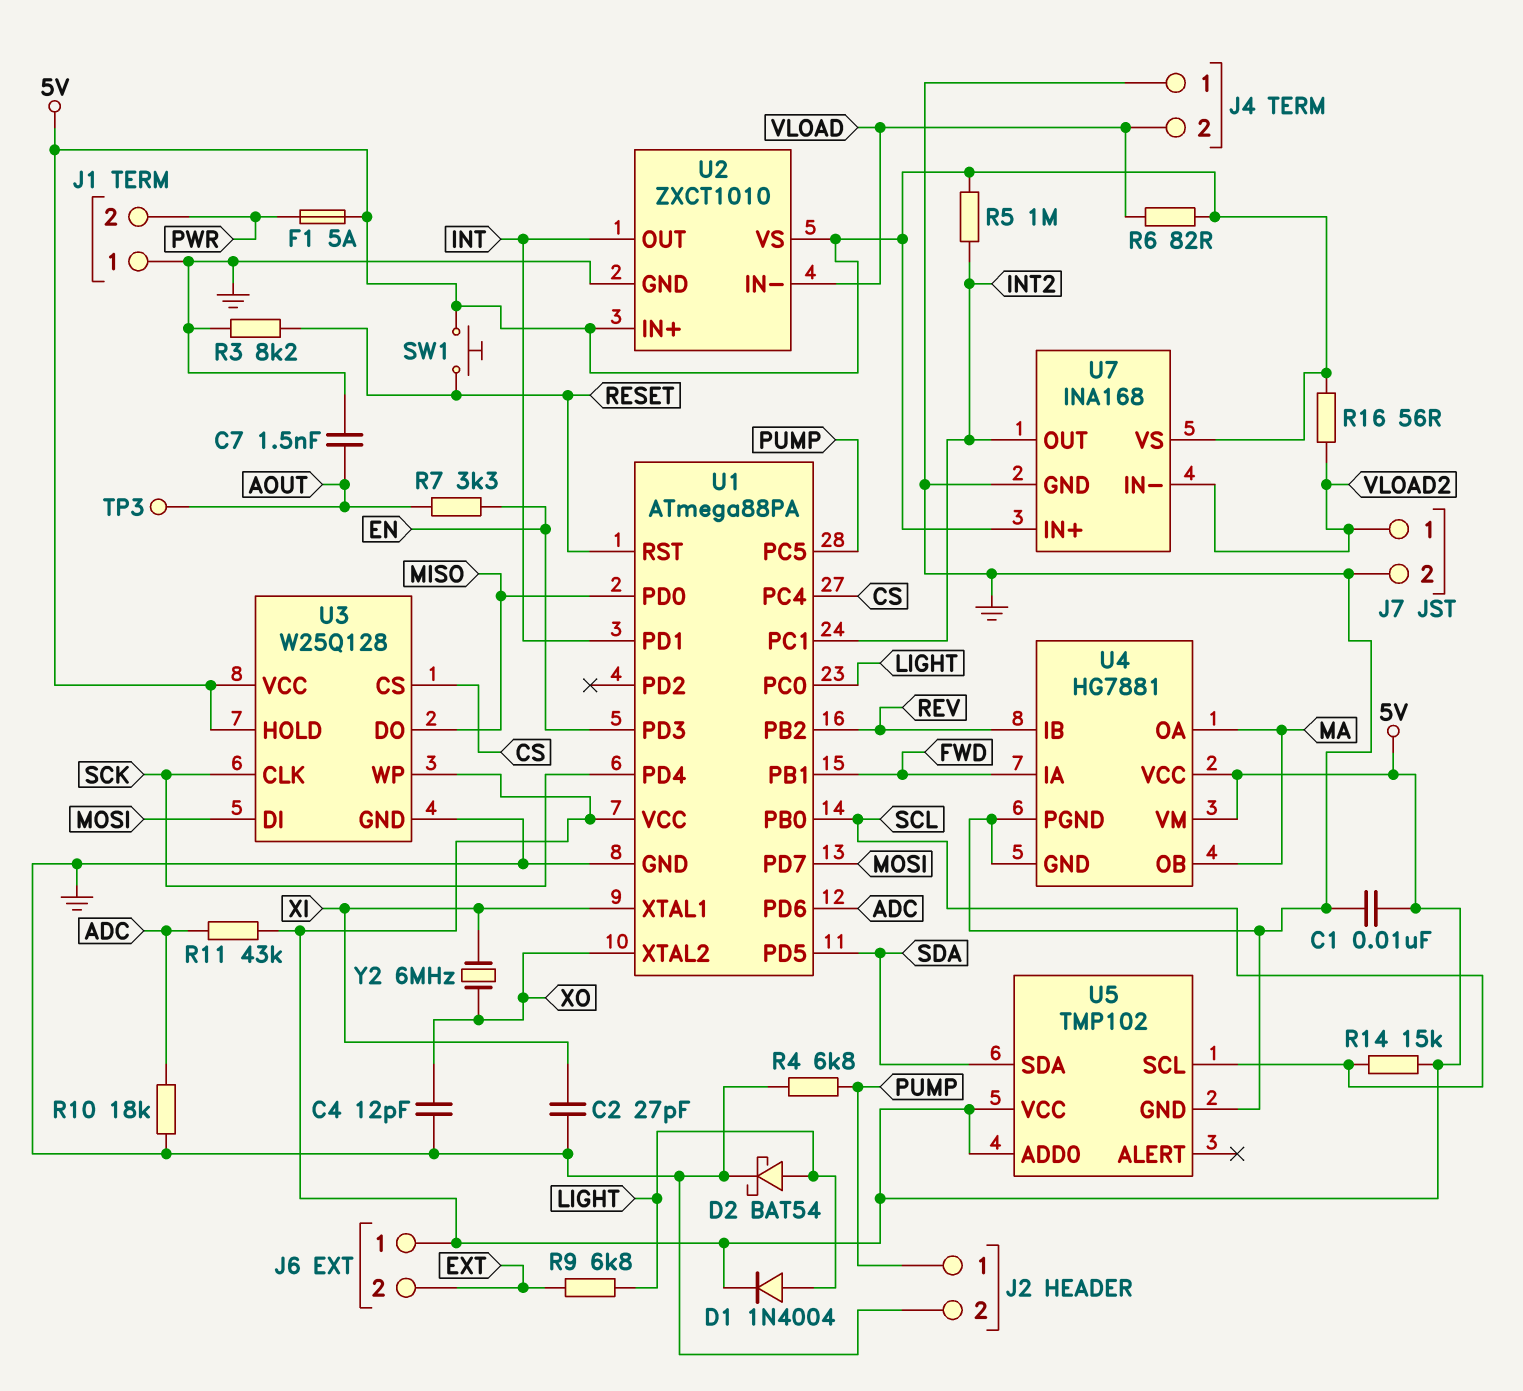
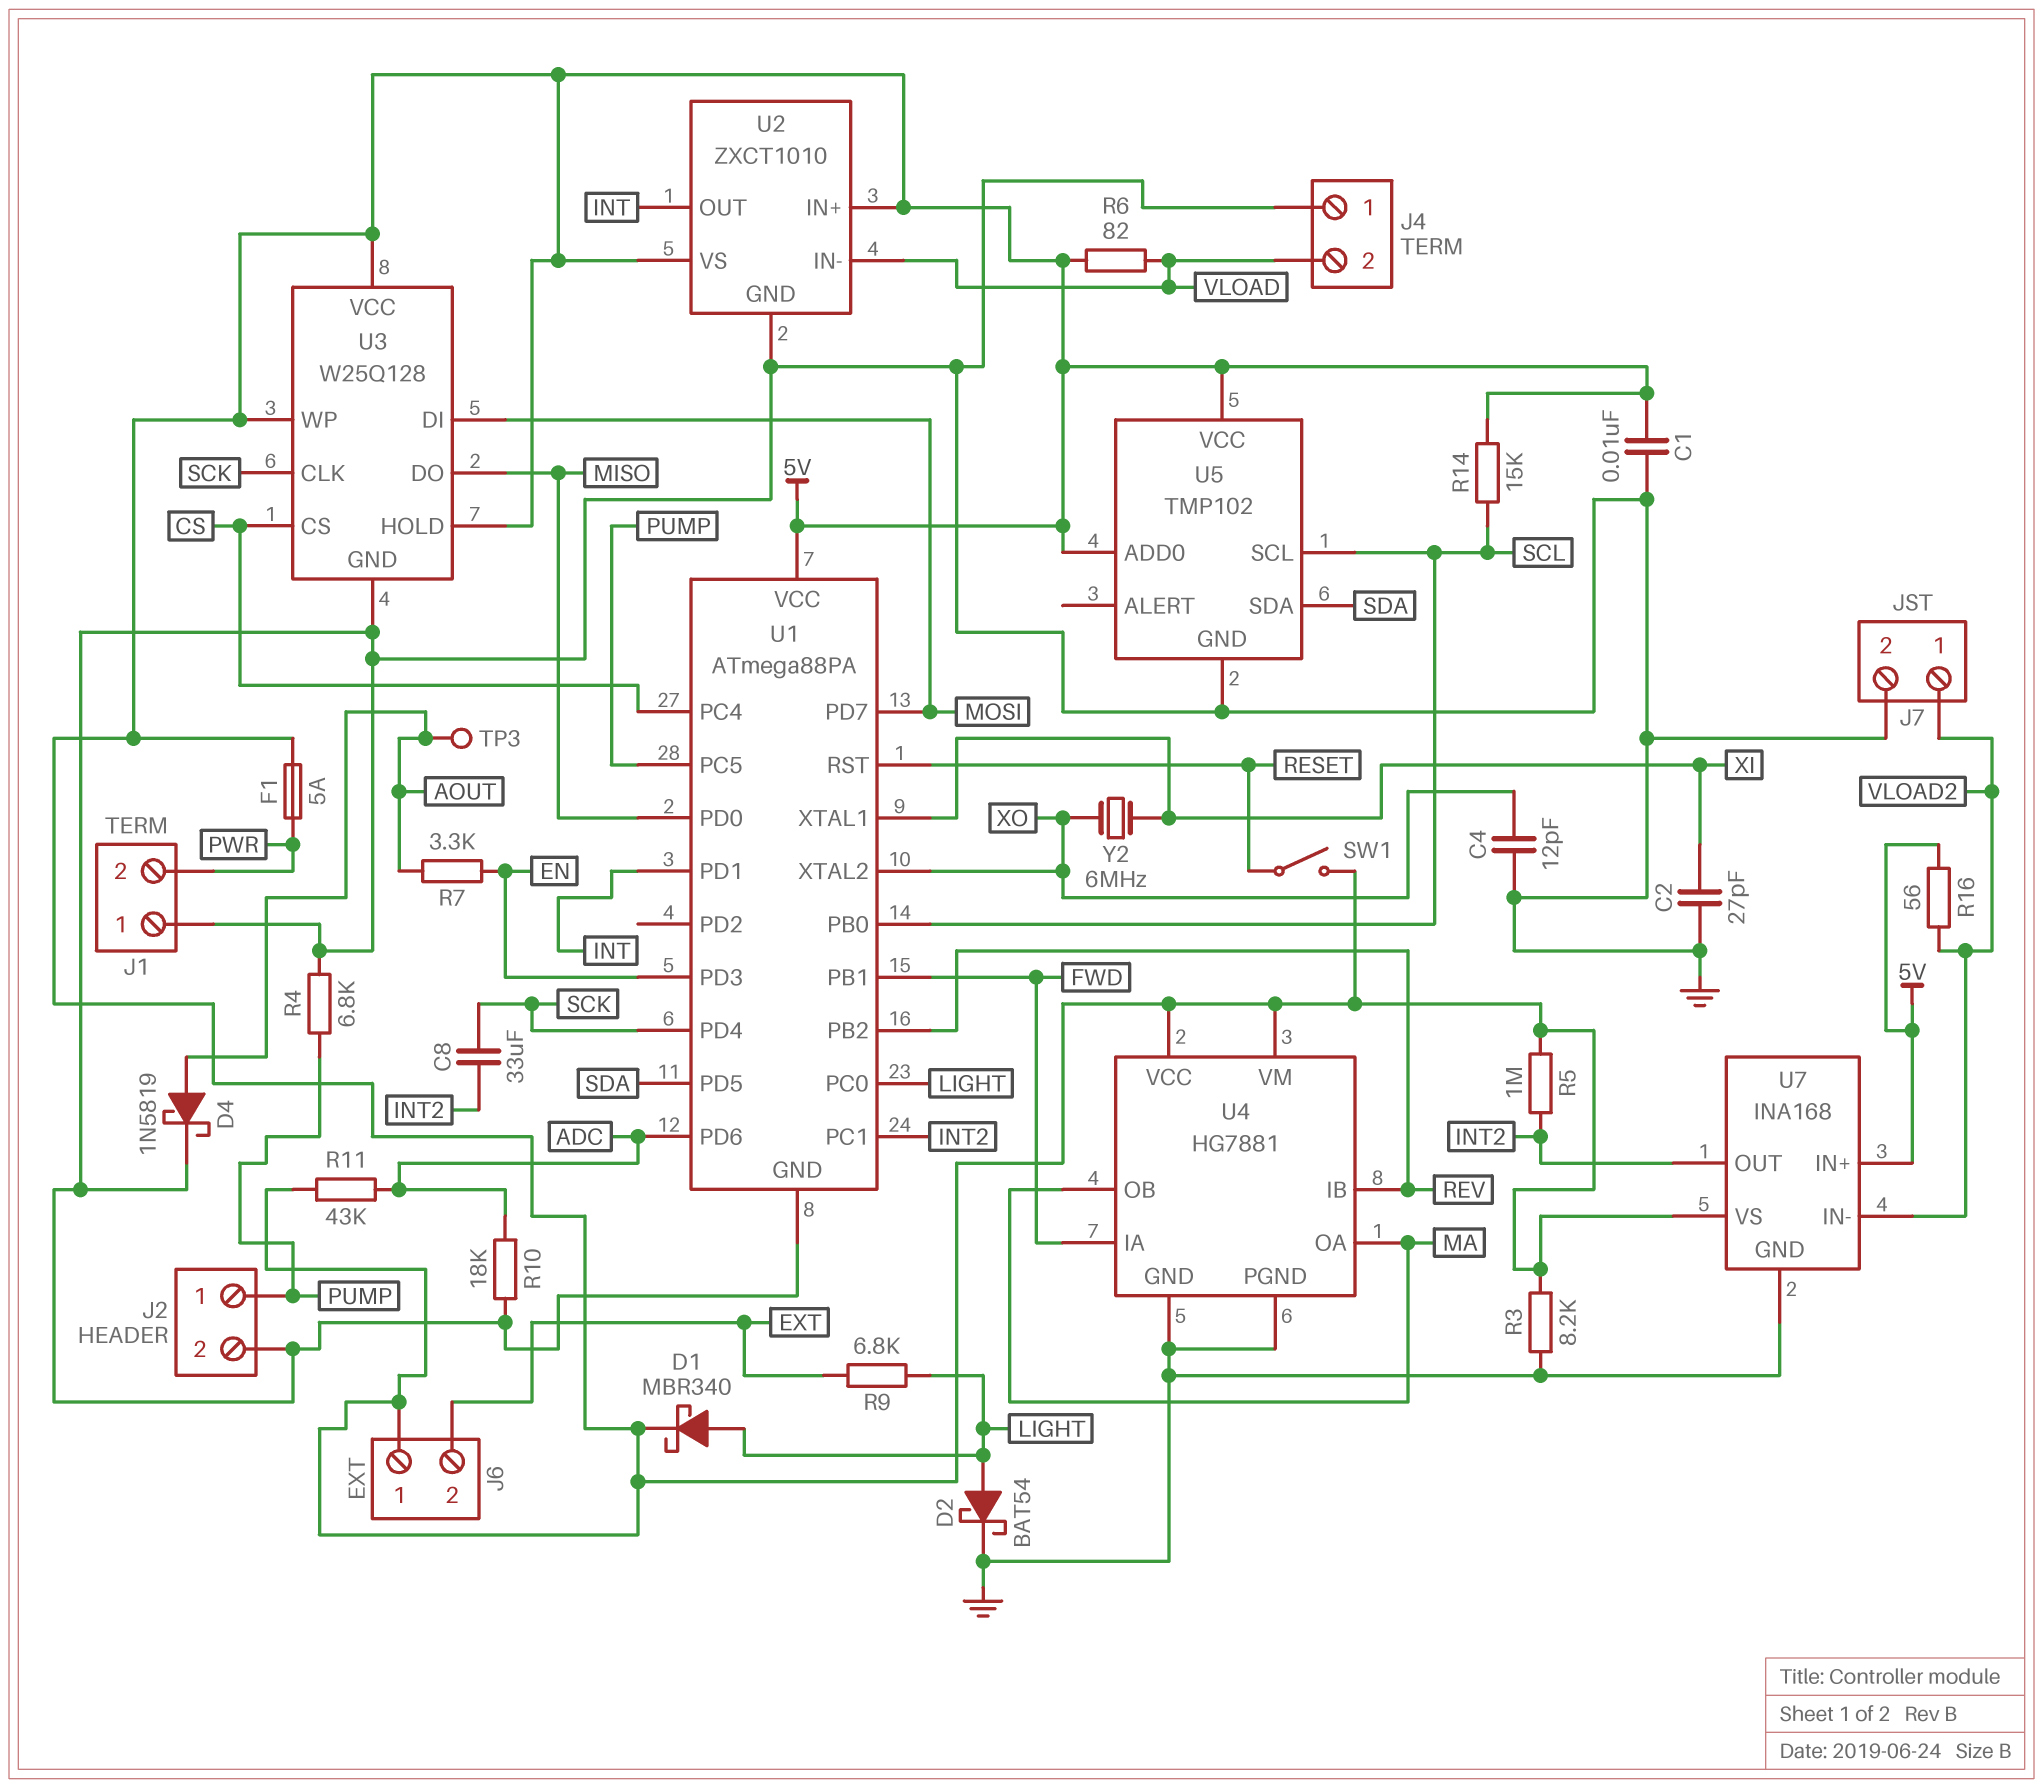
C7: 1.5nF (AOUT, GND) -> none
C8: none -> 33uF (INT2, SCK)
D1: diode 1N4004 (A LIGHT, K 5V) -> schottky MBR340 (A LIGHT, K 5V)
D4: none -> schottky 1N5819 (A AOUT, K GND)
R3: 8.2k (GND, RESET) -> 8.2k (5V, GND)
SW1: button (5V, RESET) -> switch (5V, RESET)

